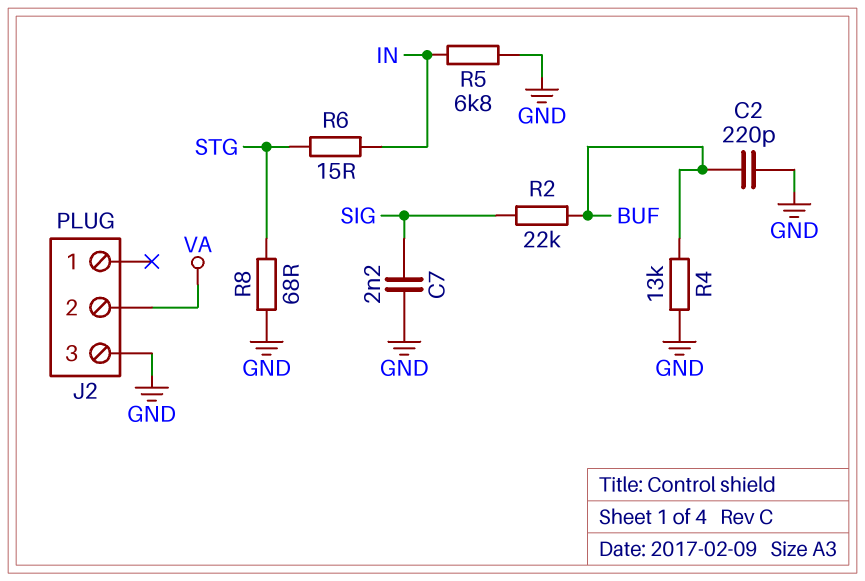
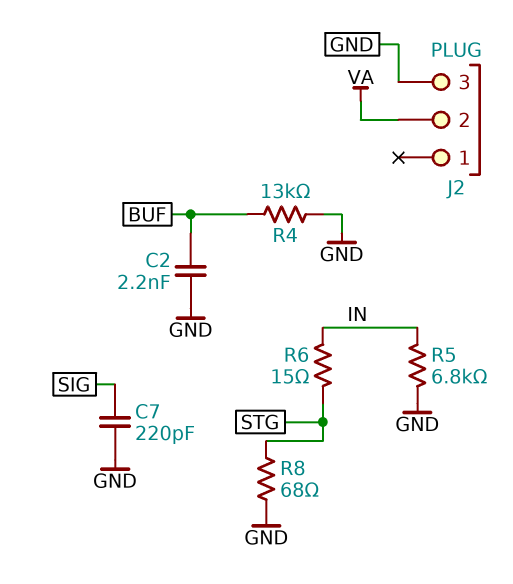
C2: 220pF (BUF, GND) -> 2.2nF (BUF, GND)
C7: 2.2nF (GND, SIG) -> 220pF (GND, SIG)
R2: 22k (BUF, SIG) -> none

